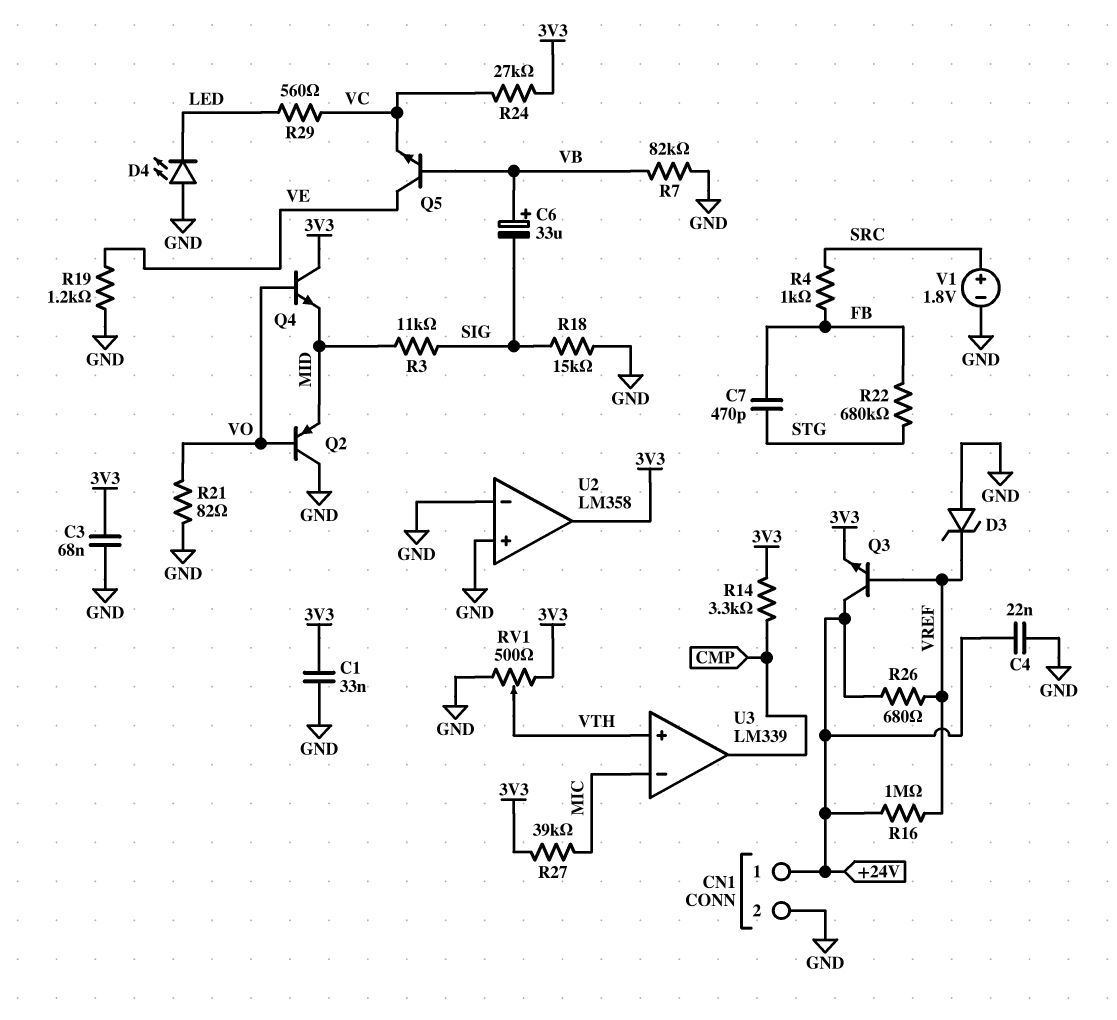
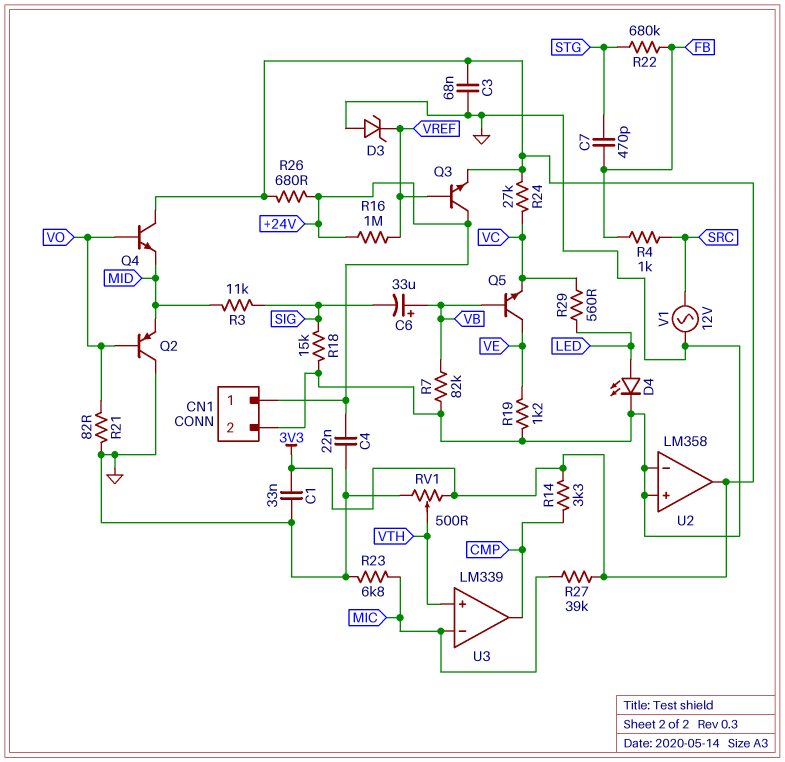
D4: LED (A GND, K LED) -> LED (A LED, K GND)
R23: none -> 6.8k (GND, MIC)
R26: 680 (+24V, VREF) -> 680 (+24V, 3V3)
V1: 1.8V (plus SRC, minus GND) -> AC 12V (GND, SRC)

